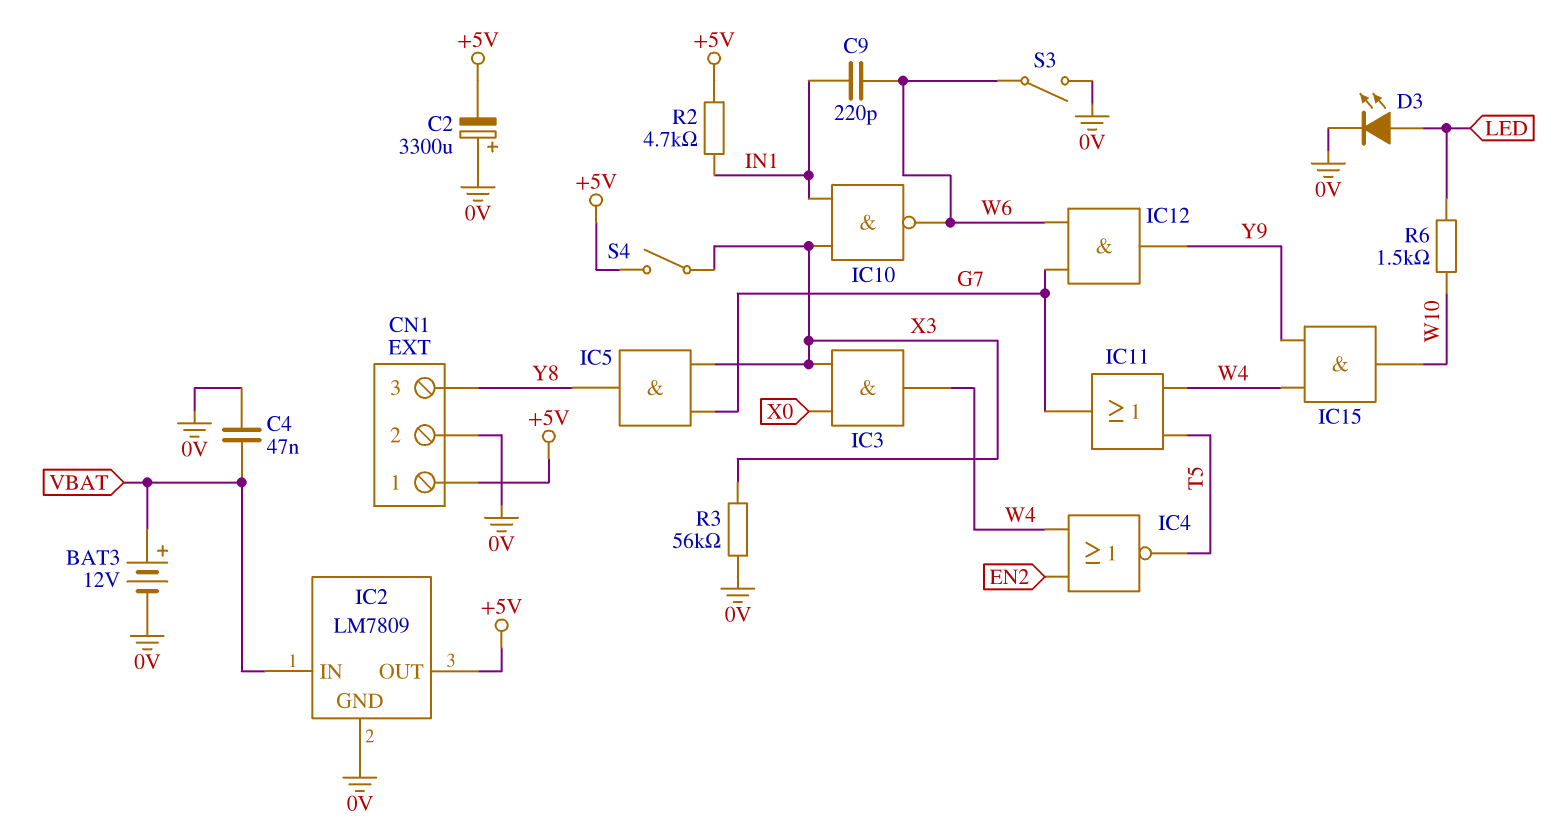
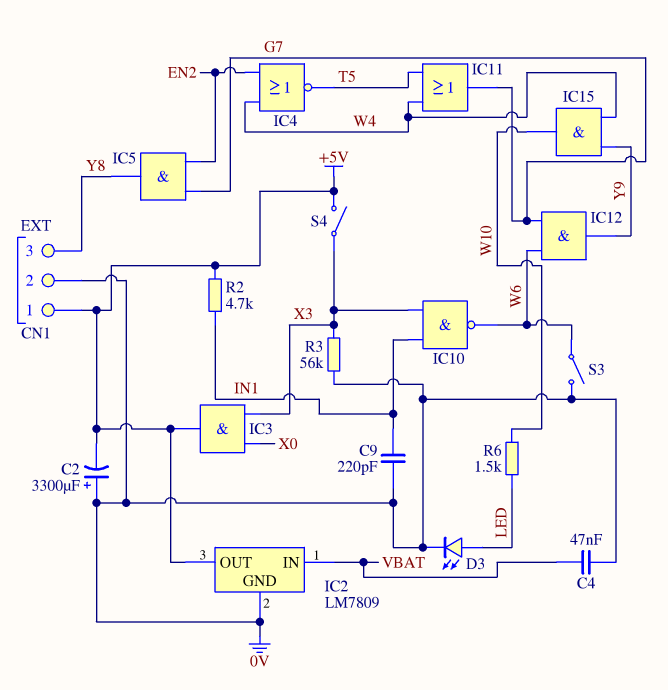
BAT3: 12V (plus VBAT, minus 0V) -> none
C9: 220pF (IN1, W6) -> 220pF (0V, IN1)
IC3: AND (in X0, in X3, out W4) -> AND (in X0, in X3, out +5V)
IC5: AND (in G7, in X3, out Y8) -> AND (in EN2, in G7, out Y8)

